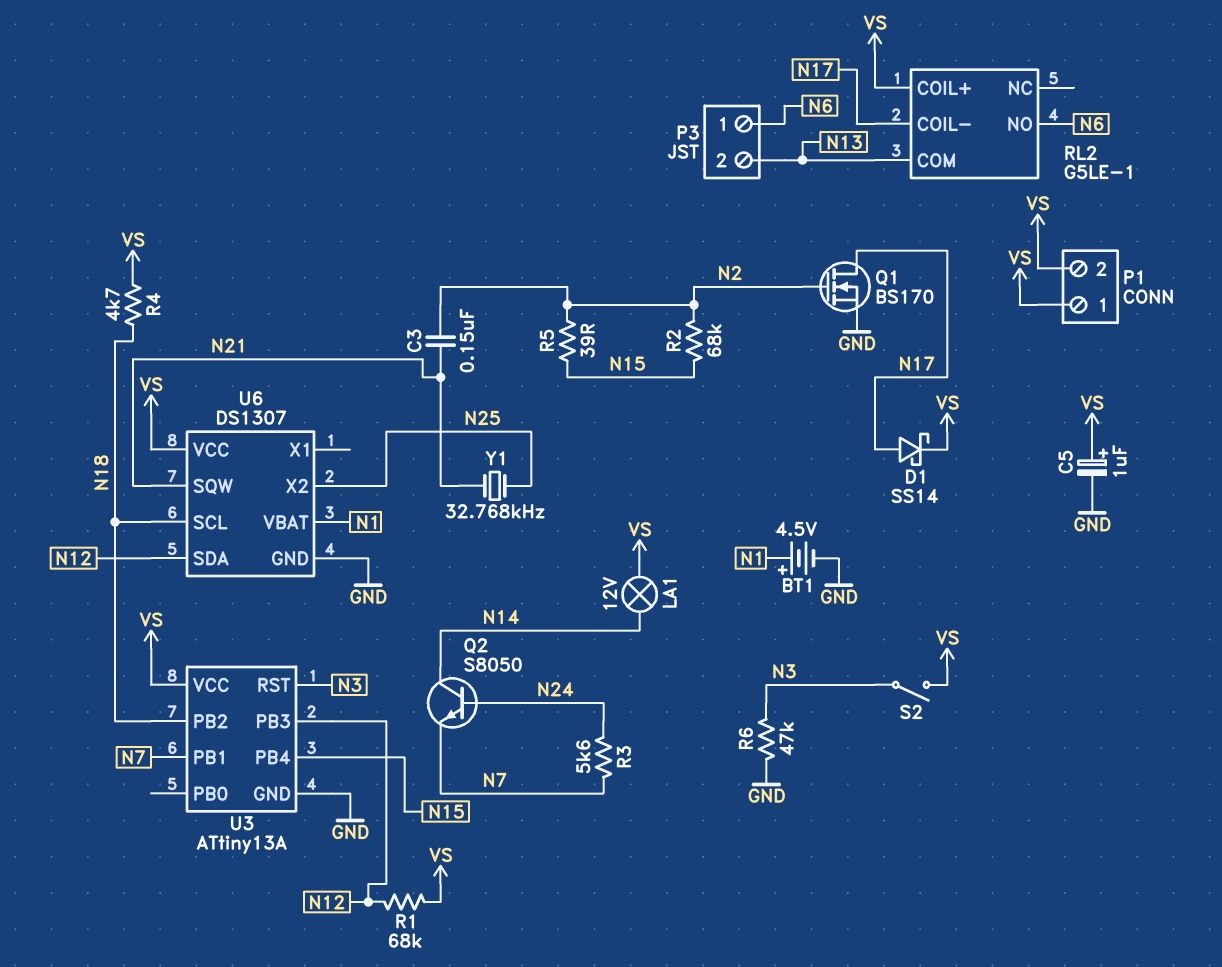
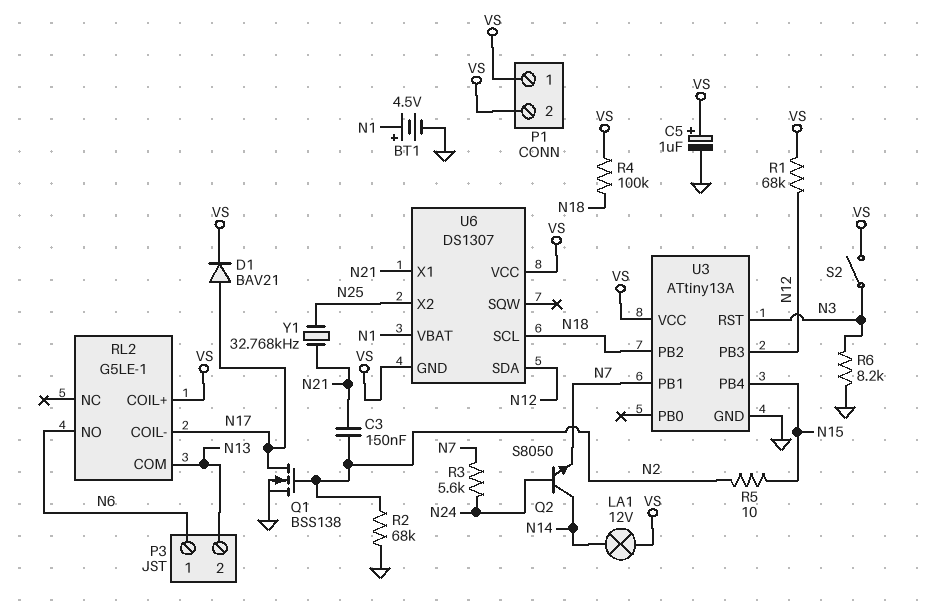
D1: schottky SS14 (A N17, K VS) -> diode BAV21 (A N17, K VS)
Q1: NMOS BS170 (G N2, D N17, S GND) -> NMOS BSS138 (G N2, D N17, S GND)
R2: 68k (N2, N15) -> 68k (GND, N2)
R4: 4.7k (N18, VS) -> 100k (N18, VS)
R5: 39 (N2, N15) -> 10 (N2, N15)
R6: 47k (GND, N3) -> 8.2k (GND, N3)
U6 pin GND: GND -> VS
U6 pin SQW: N21 -> none
U6 pin X1: none -> N21

